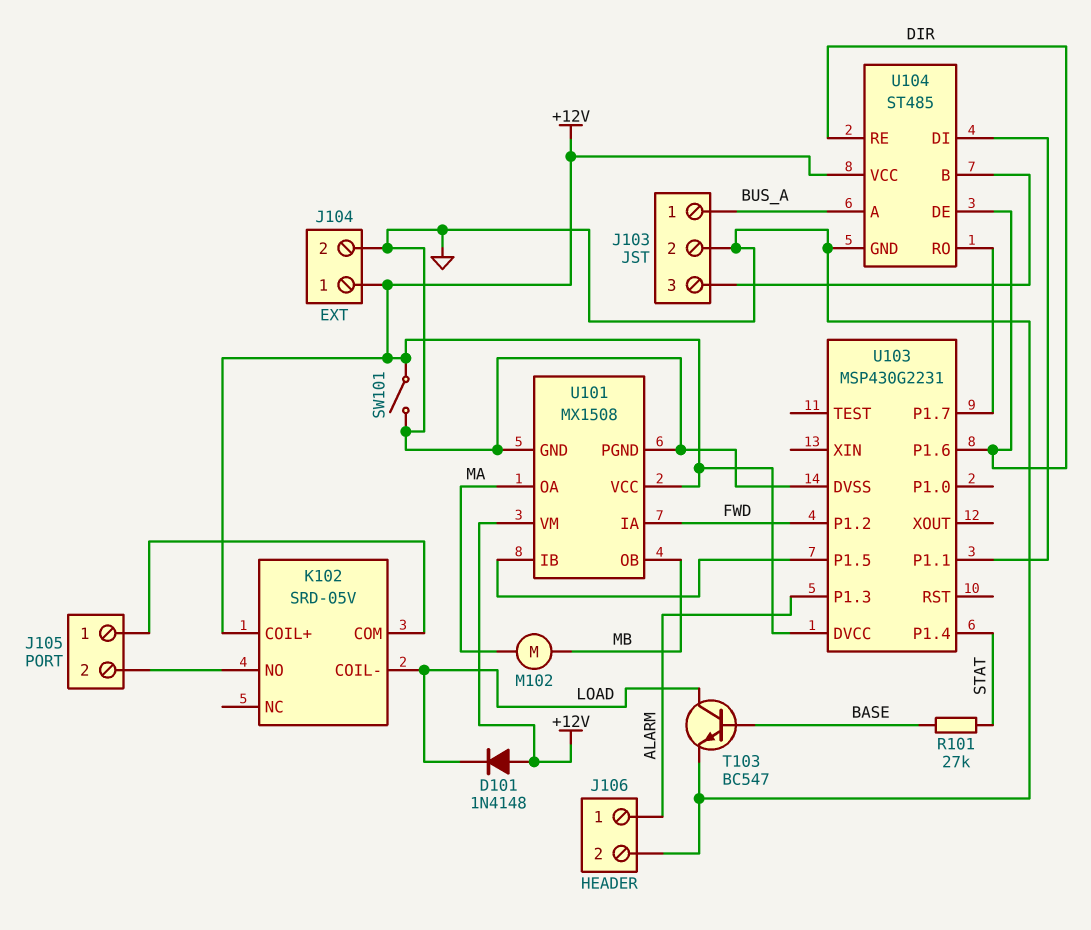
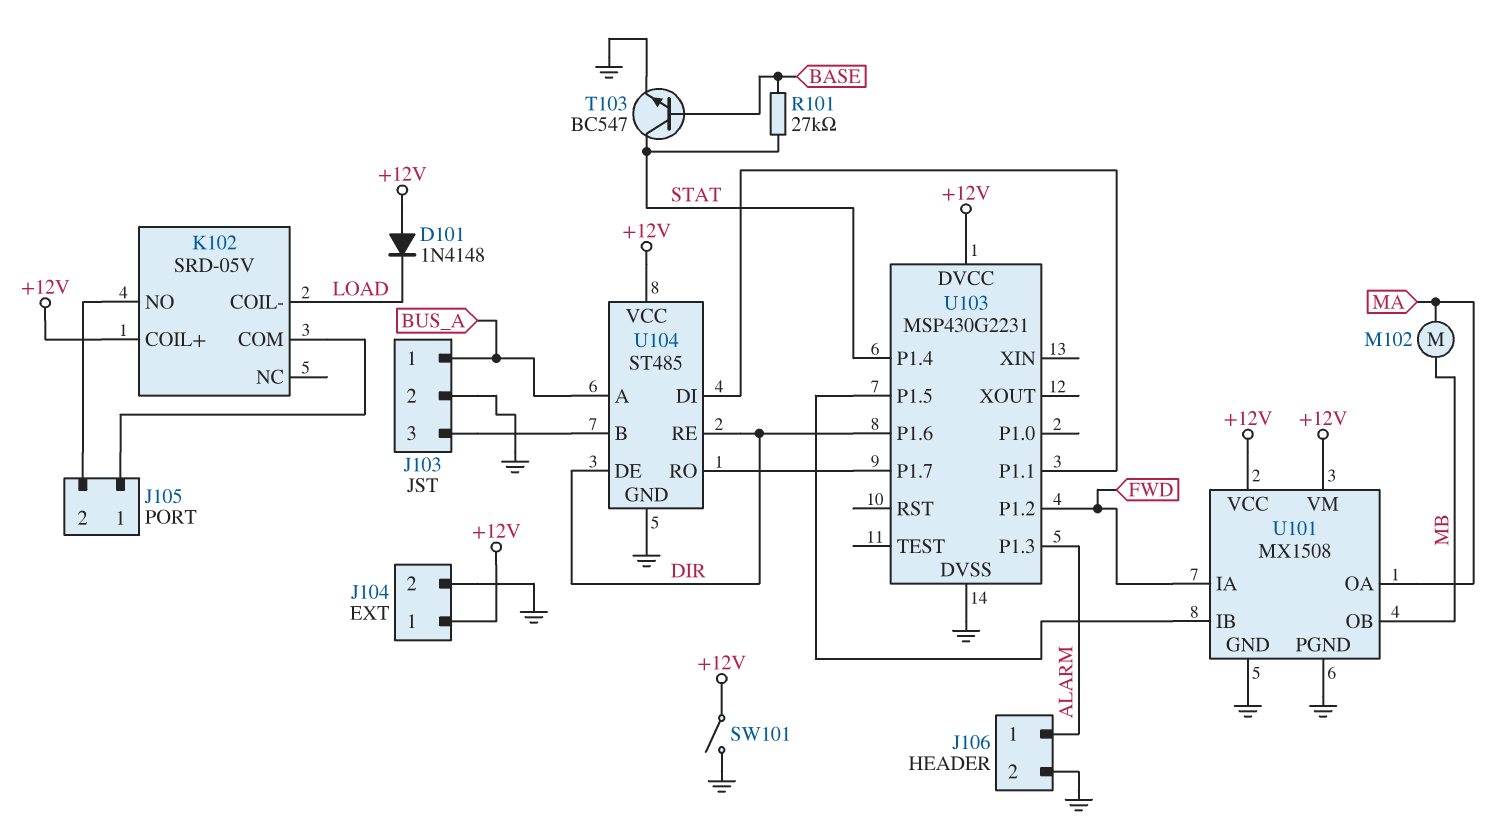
T103: NPN BC547 (B BASE, C LOAD, E GND) -> NPN BC547 (B BASE, C STAT, E GND)

